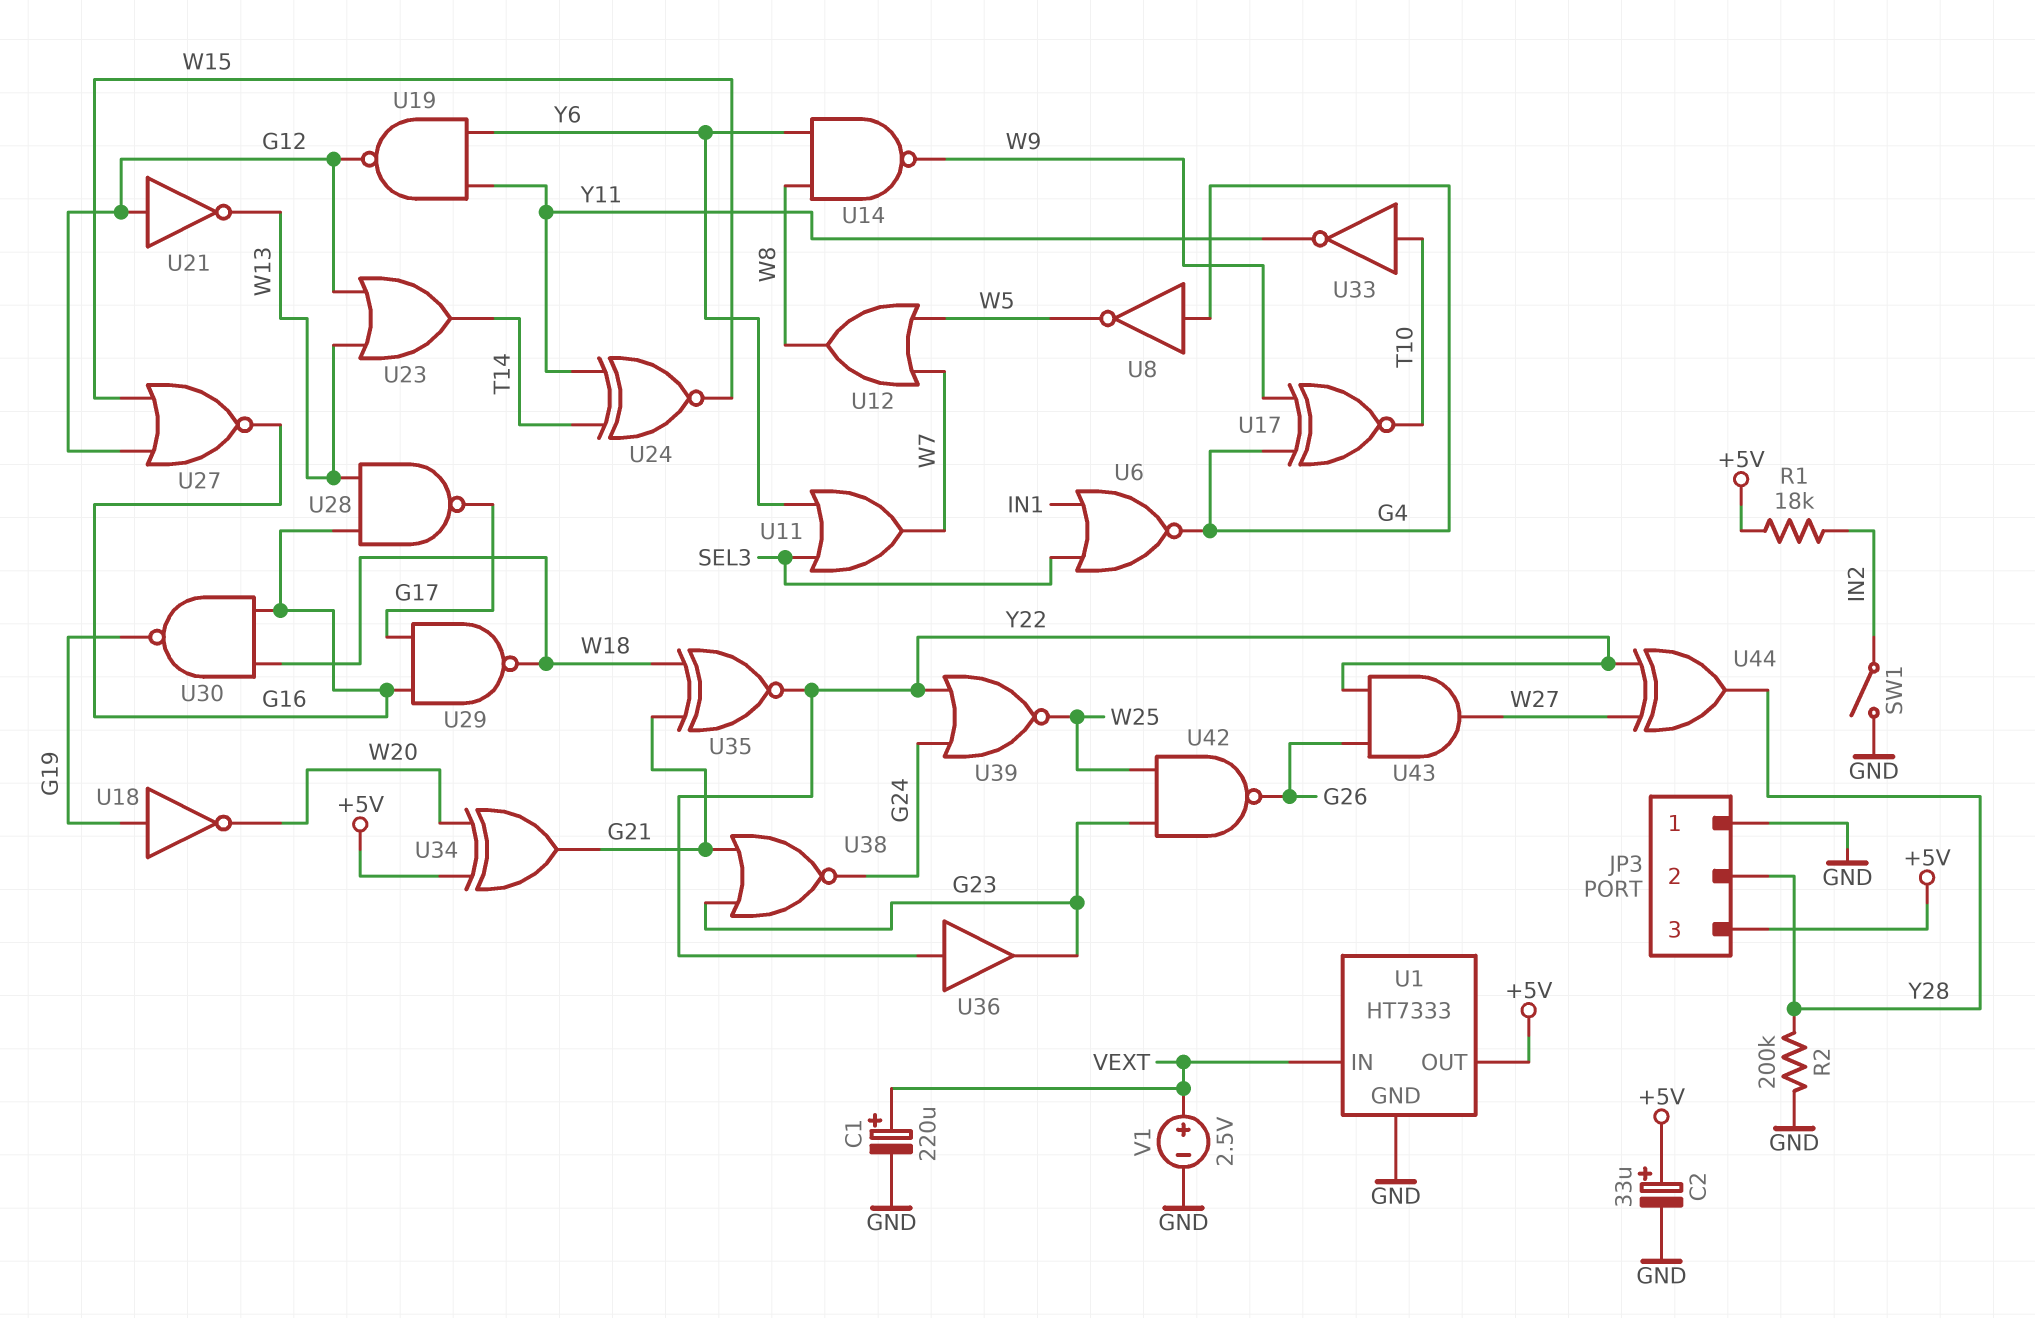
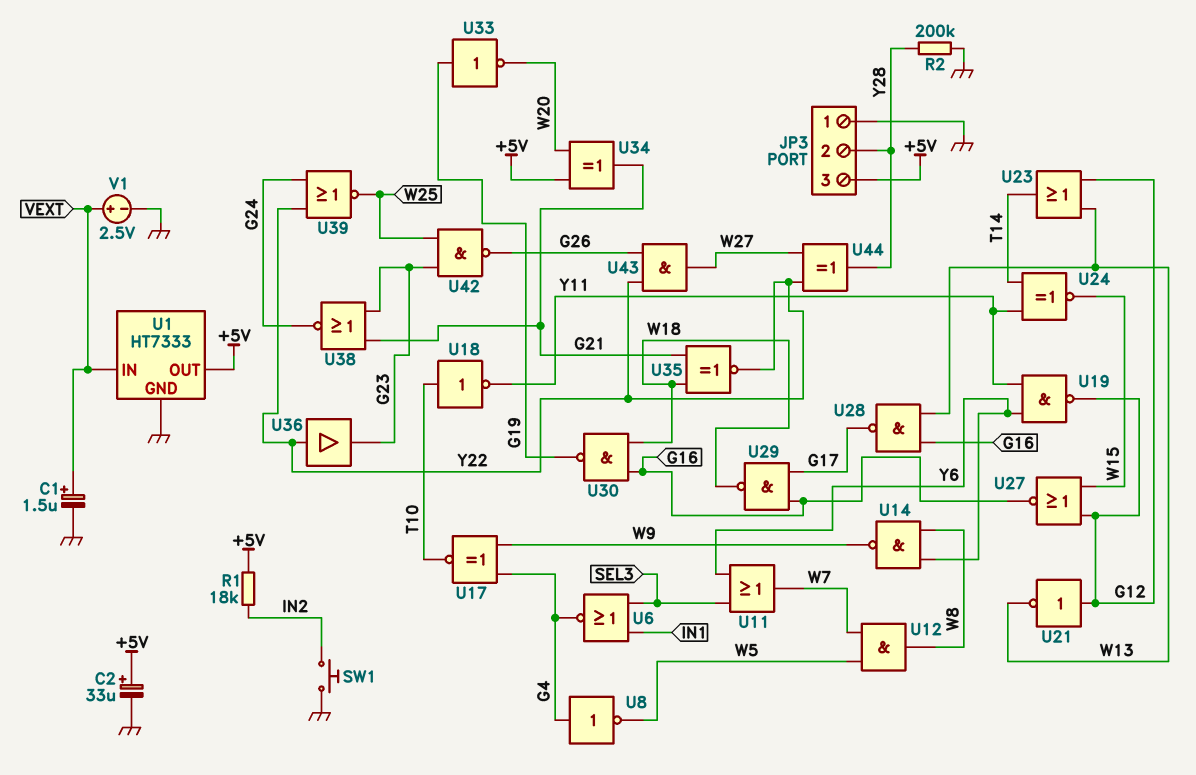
C1: 220uF (plus VEXT, minus GND) -> 1.5uF (plus VEXT, minus GND)
SW1: switch (GND, IN2) -> button (GND, IN2)
U12: OR (in W5, in W7, out W8) -> AND (in W5, in W7, out W8)
U18: NOT (in G19, out W20) -> NOT (in T10, out Y11)
U33: NOT (in T10, out Y11) -> NOT (in G19, out W20)

